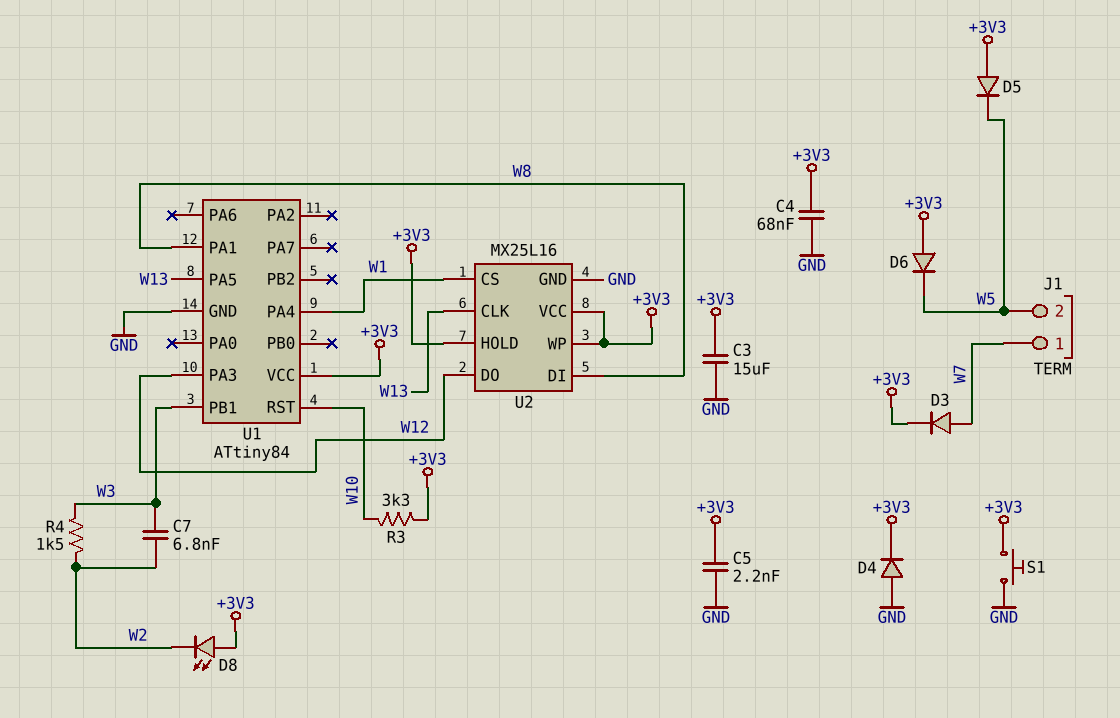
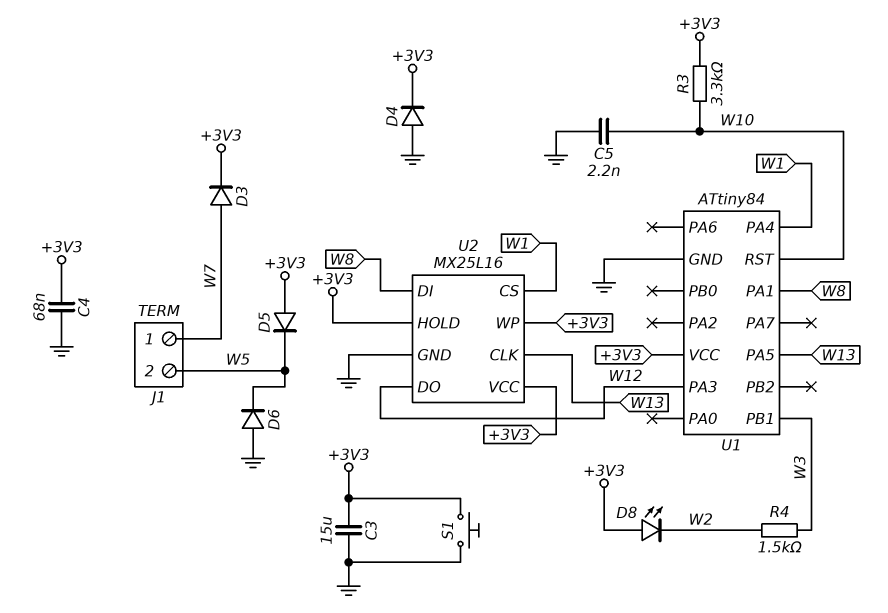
C5: 2.2nF (+3V3, GND) -> 2.2nF (GND, W10)
C7: 6.8nF (W2, W3) -> none
D6: diode (A +3V3, K W5) -> diode (A GND, K W5)

